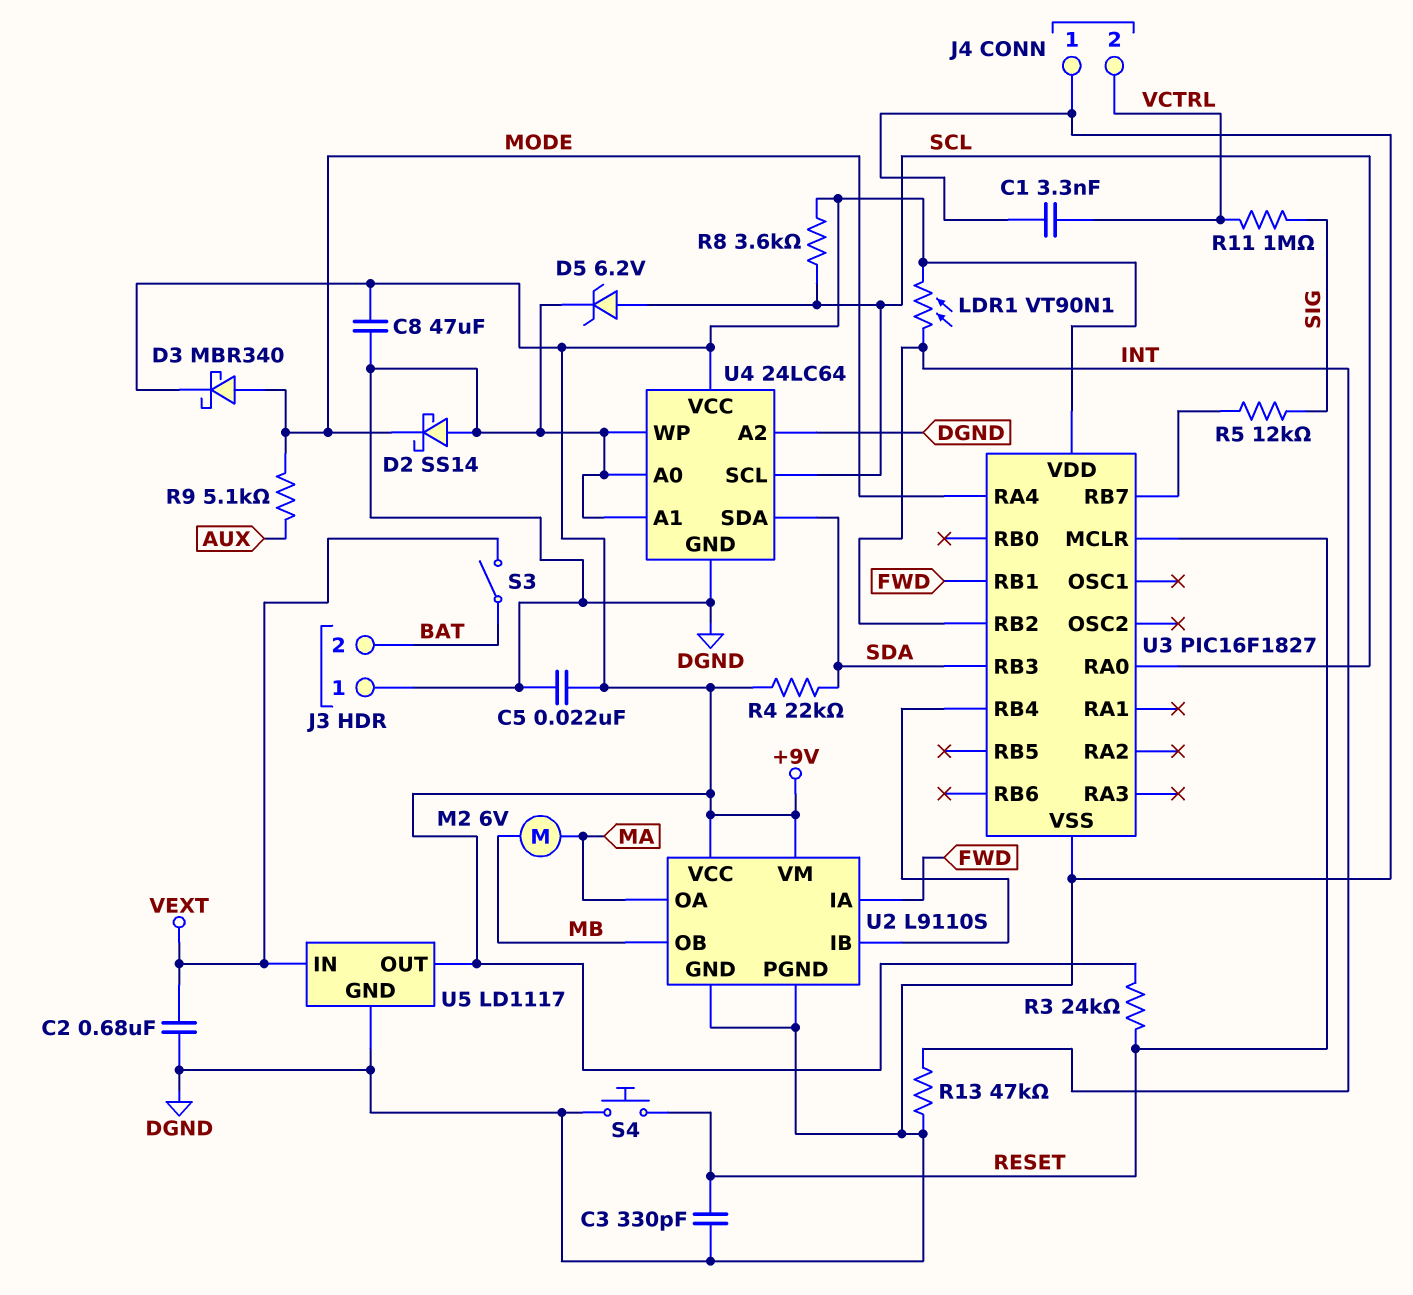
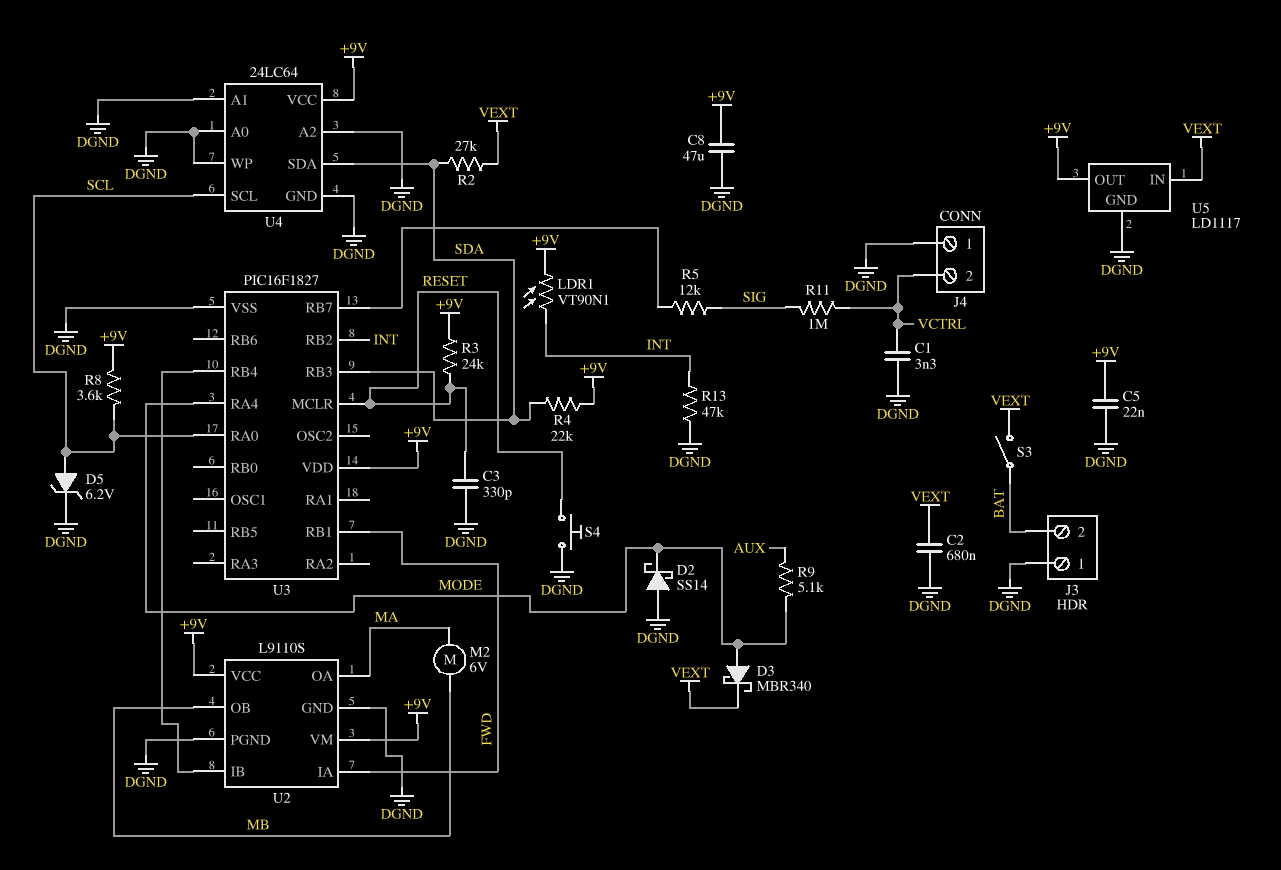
D3: schottky MBR340 (A MODE, K +9V) -> schottky MBR340 (A MODE, K VEXT)
R2: none -> 27k (SDA, VEXT)

